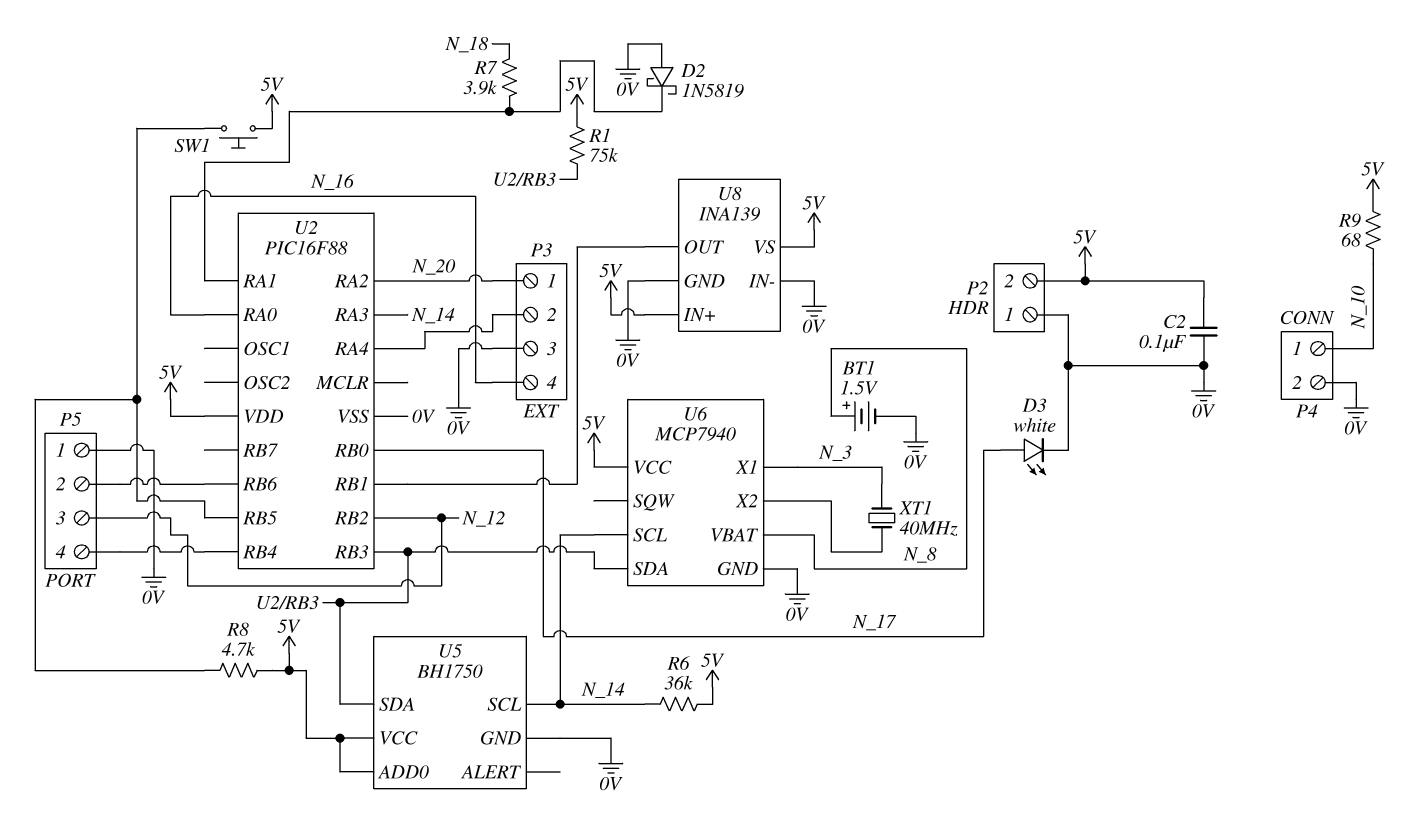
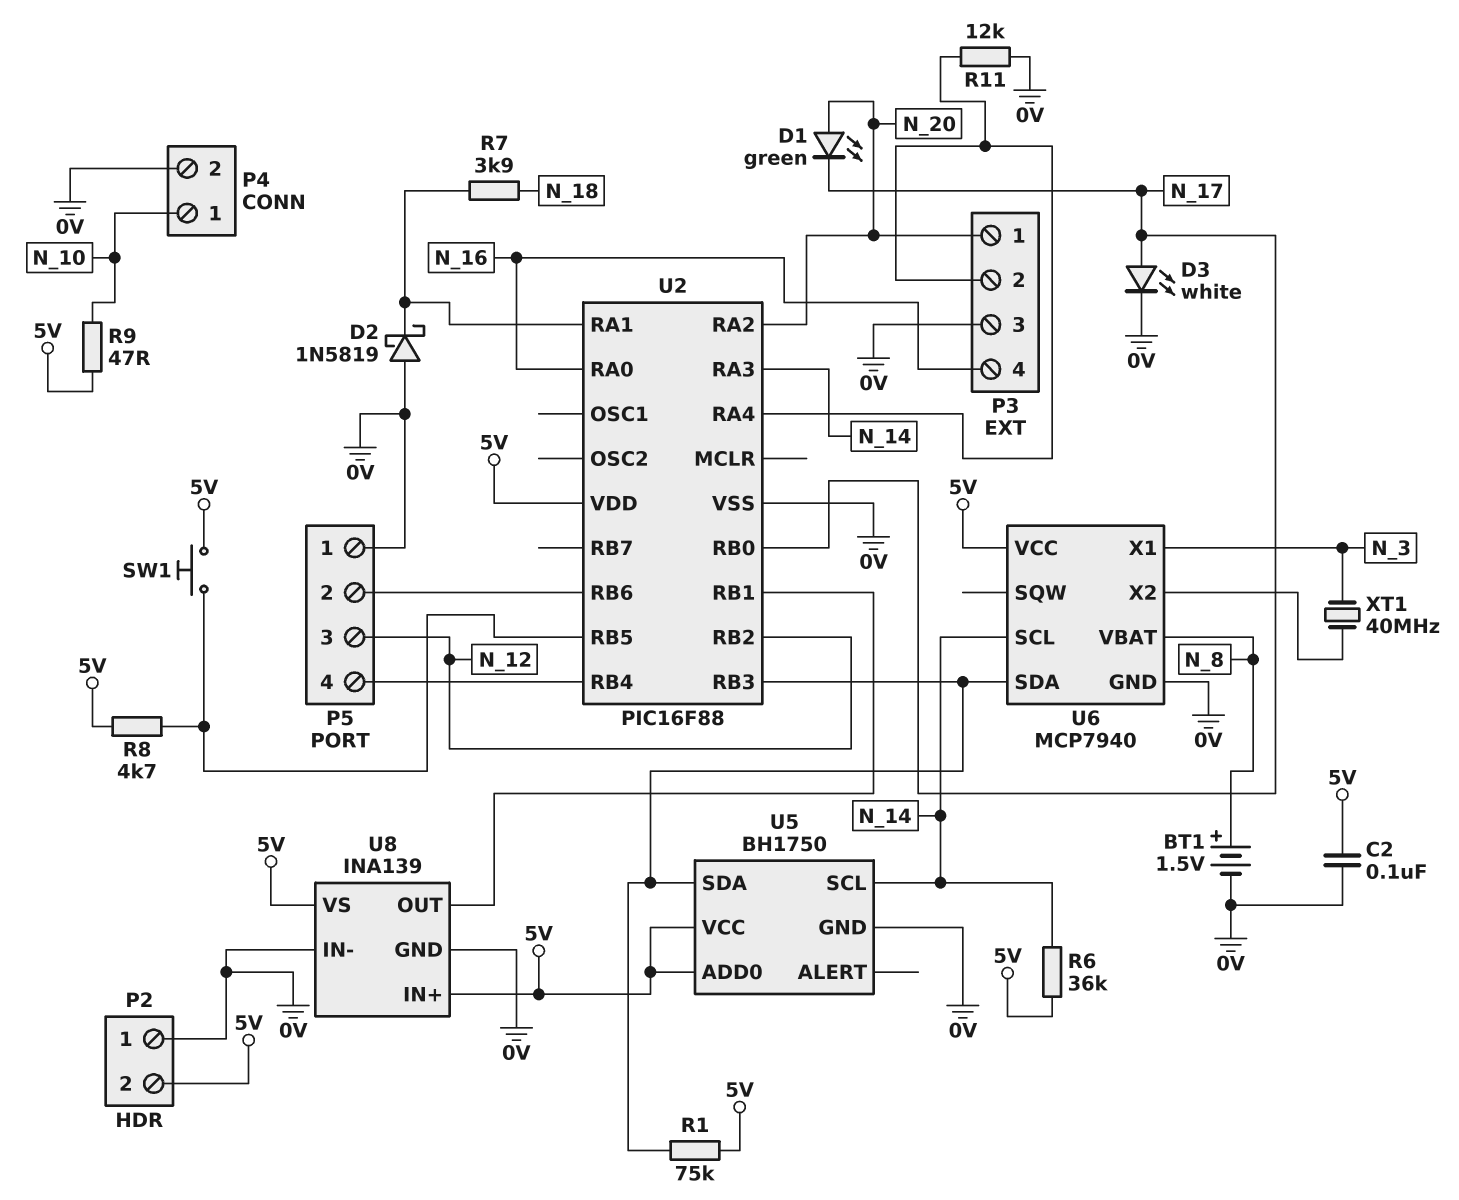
D1: none -> LED green (A N_20, K N_17)
R9: 68 (5V, N_10) -> 47 (5V, N_10)
R11: none -> 12k (0V, P3/2)

